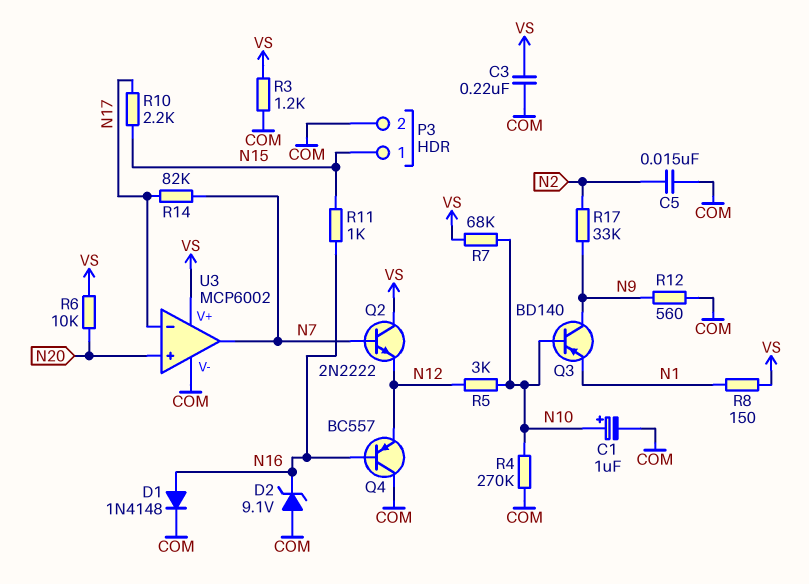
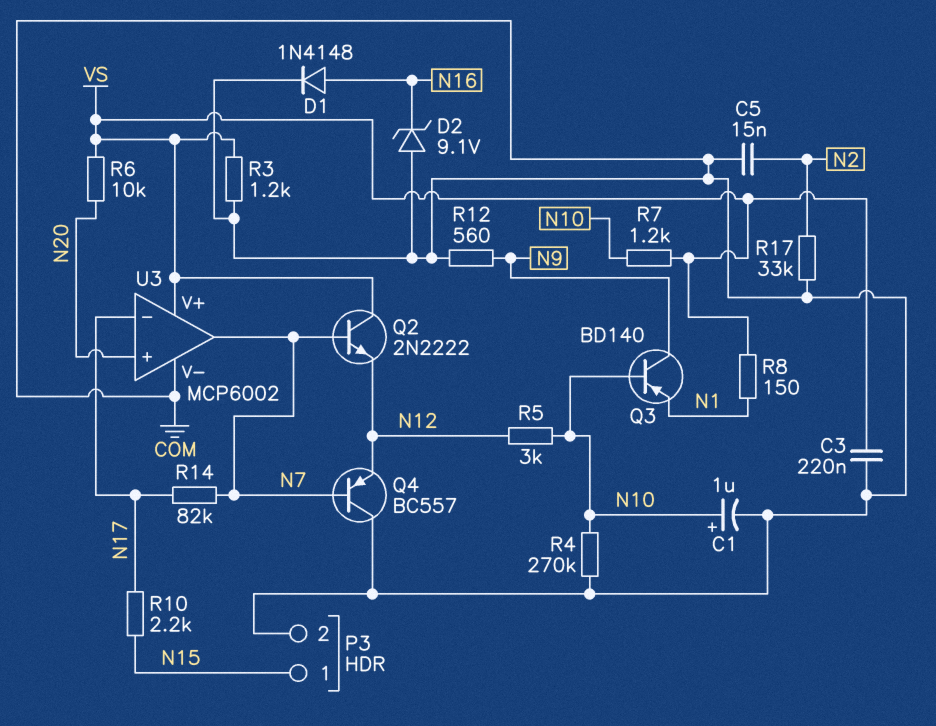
Q4: PNP BC557 (B N16, C COM, E N12) -> PNP BC557 (B N7, C COM, E N12)
R7: 68k (N10, VS) -> 1.2k (N10, VS)
R11: 1k (N15, N16) -> none
R17: 33k (N2, N9) -> 33k (COM, N2)

